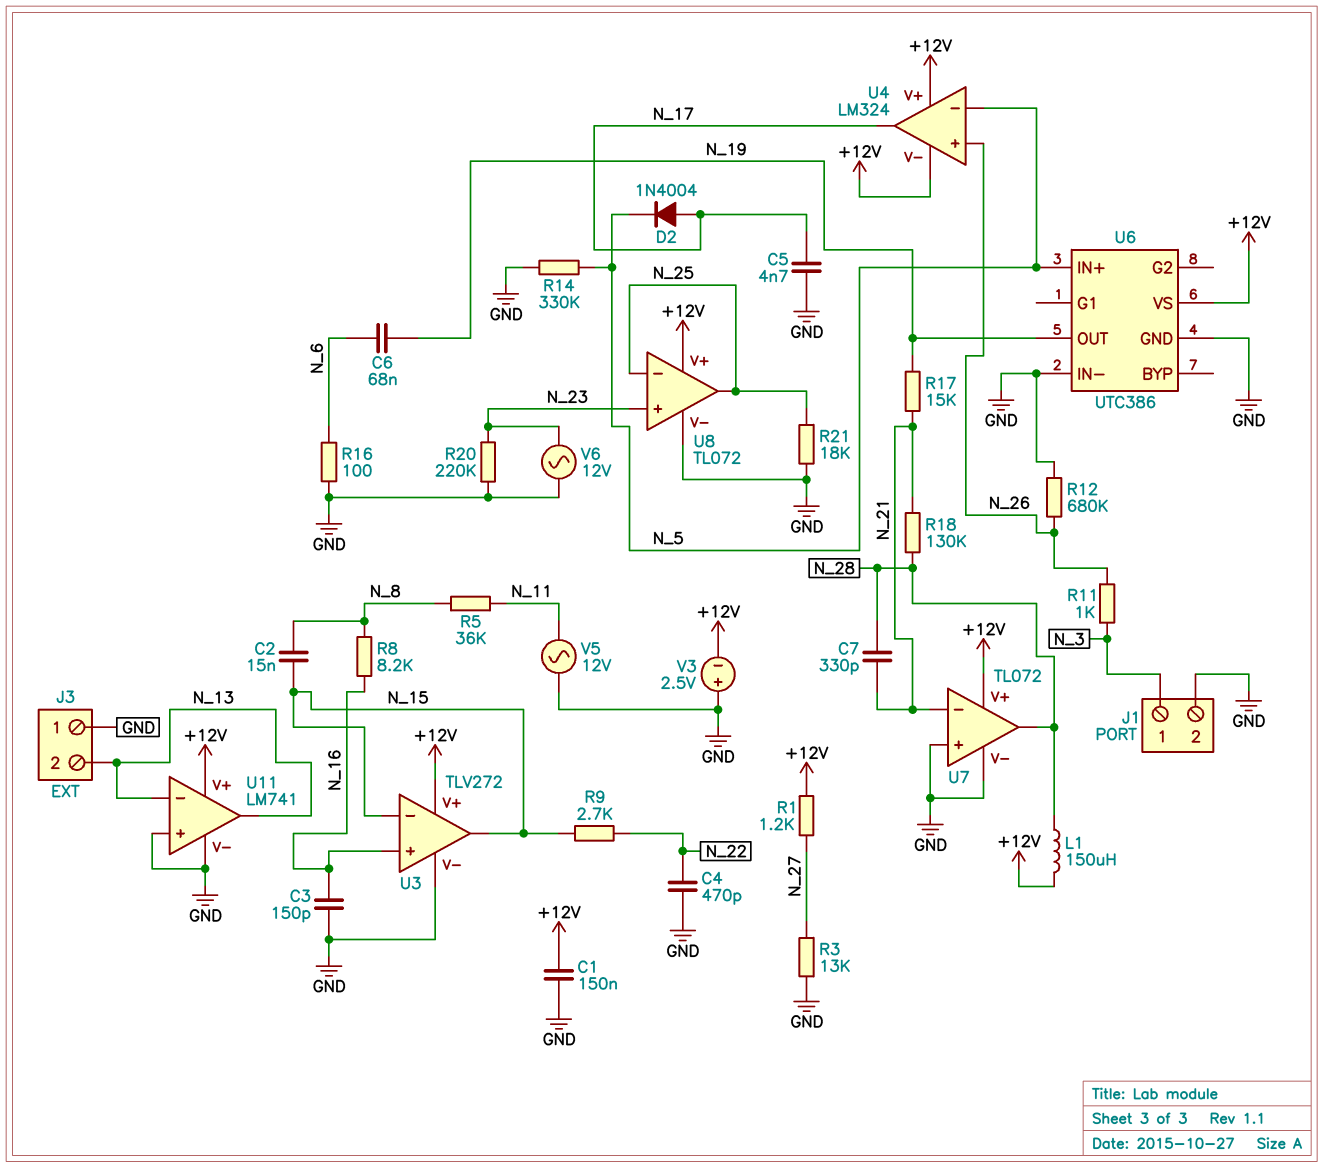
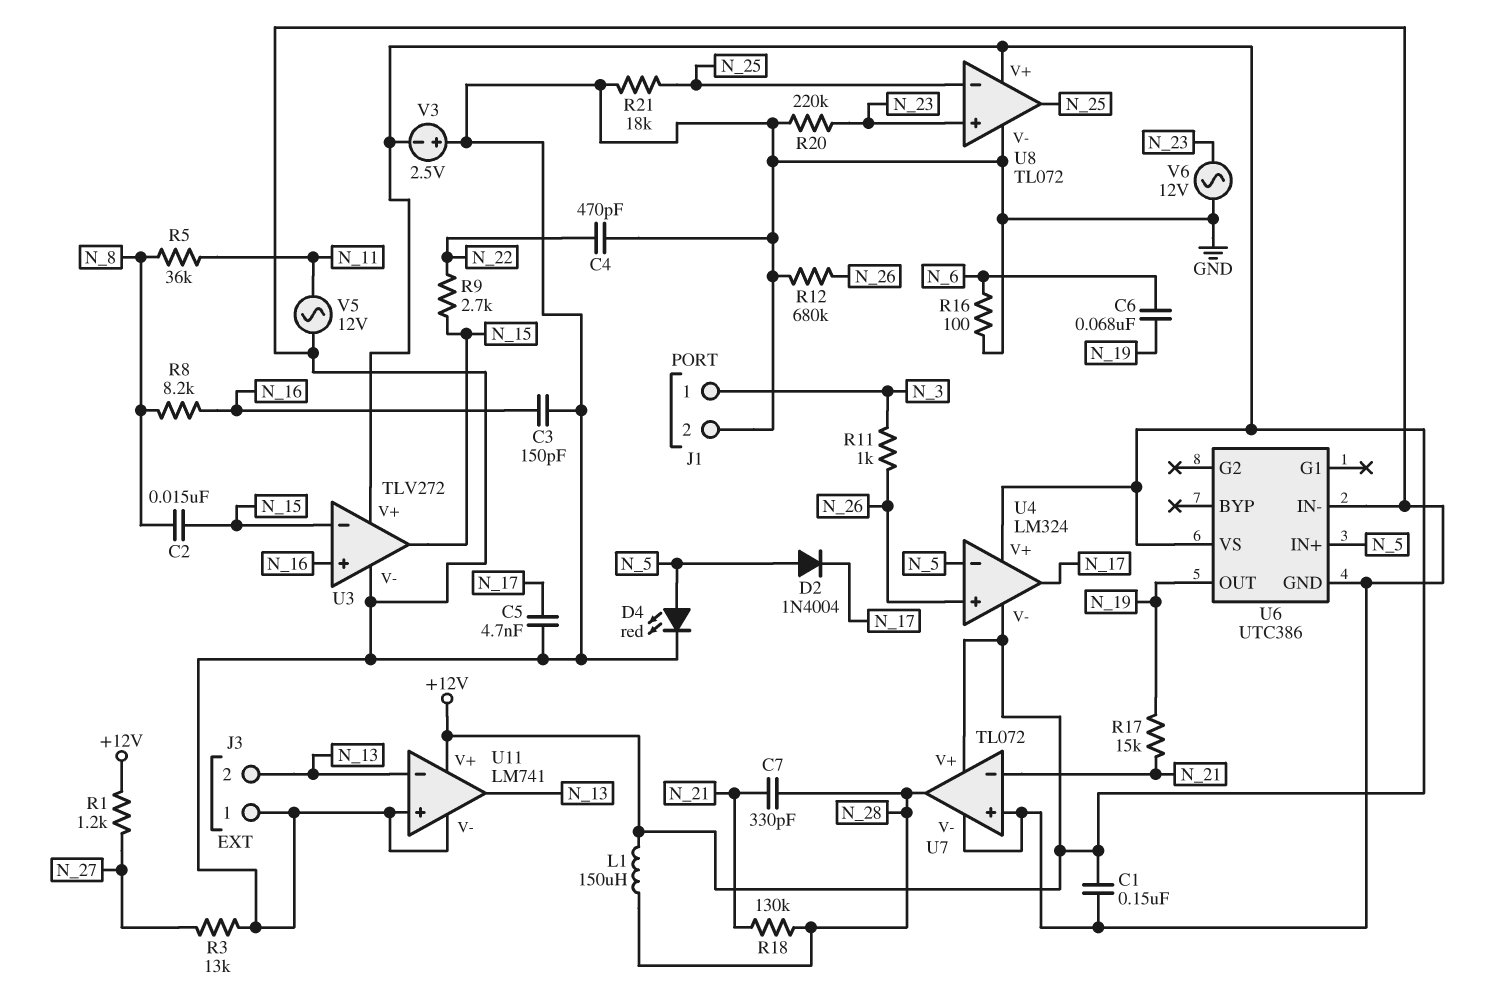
D2: diode 1N4004 (A N_17, K N_5) -> diode 1N4004 (A N_5, K N_17)
D4: none -> LED red (A N_5, K GND)
R14: 330k (GND, N_5) -> none

